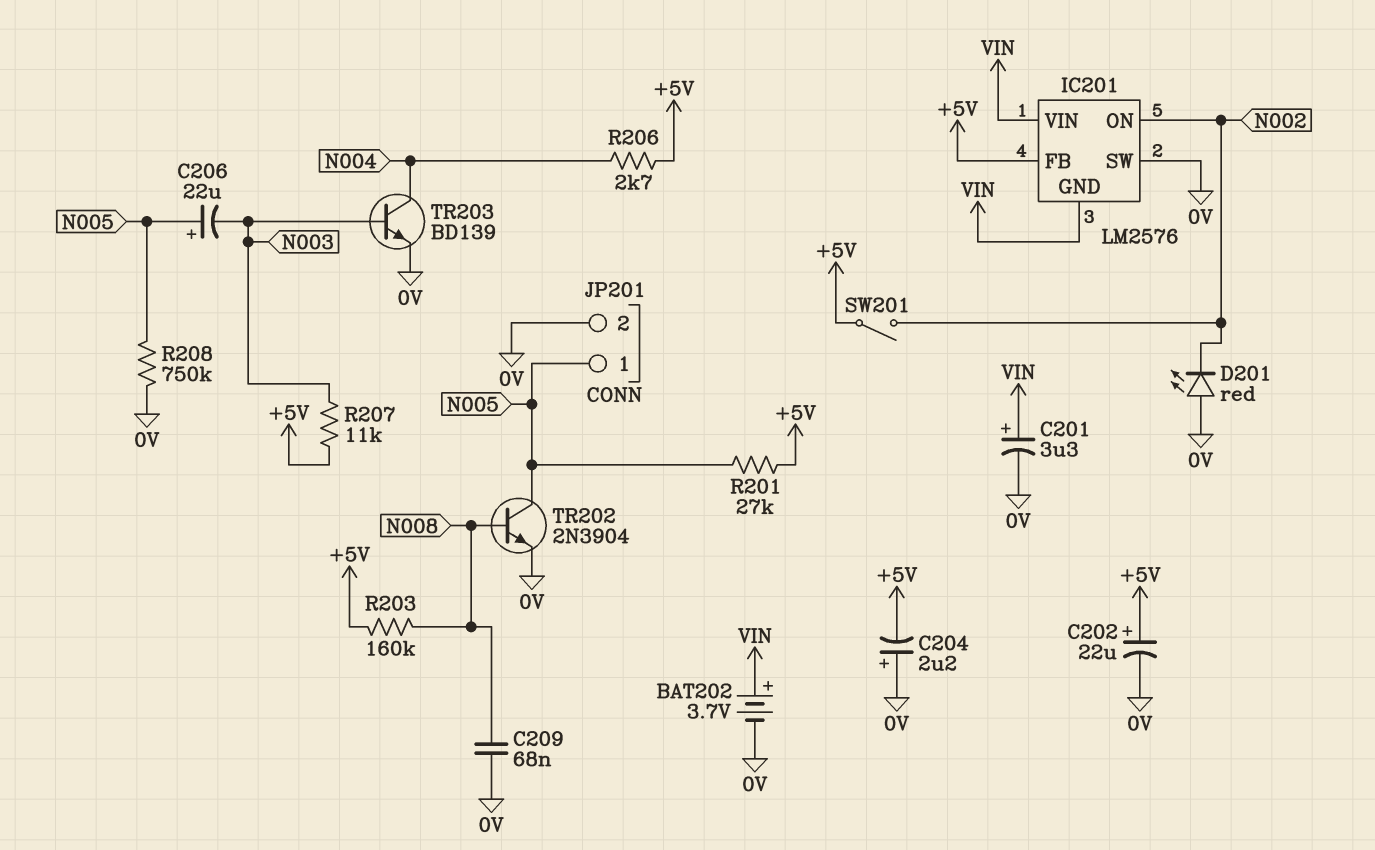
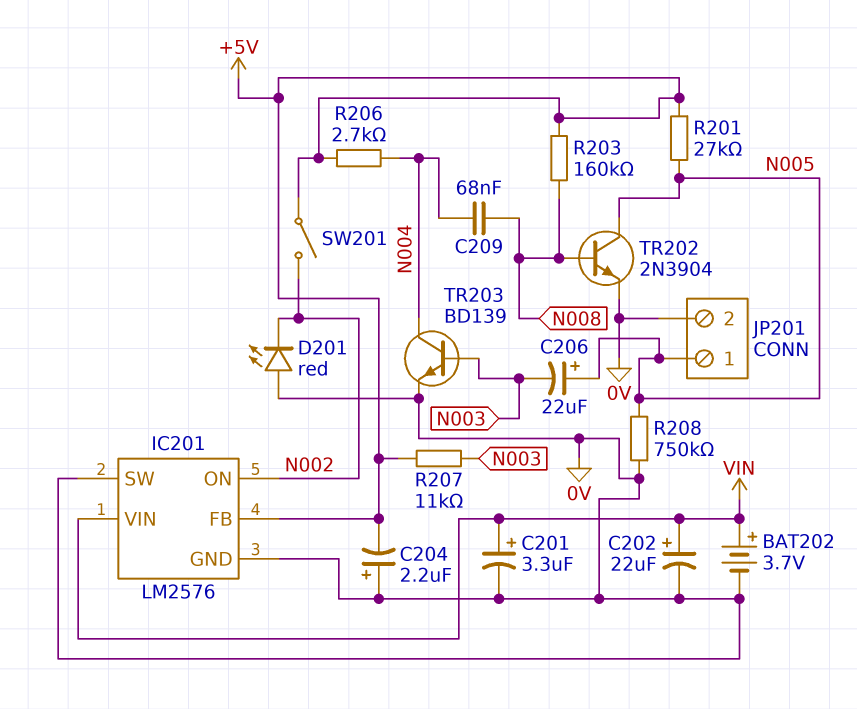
C202: 22uF (plus +5V, minus 0V) -> 22uF (plus VIN, minus 0V)
C209: 68nF (0V, N008) -> 68nF (N004, N008)
IC201 pin GND: VIN -> 0V

